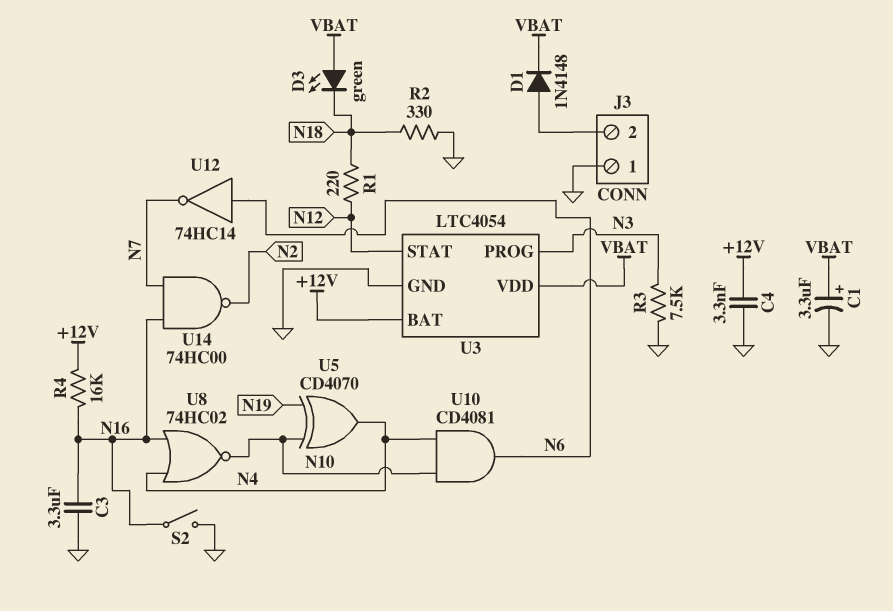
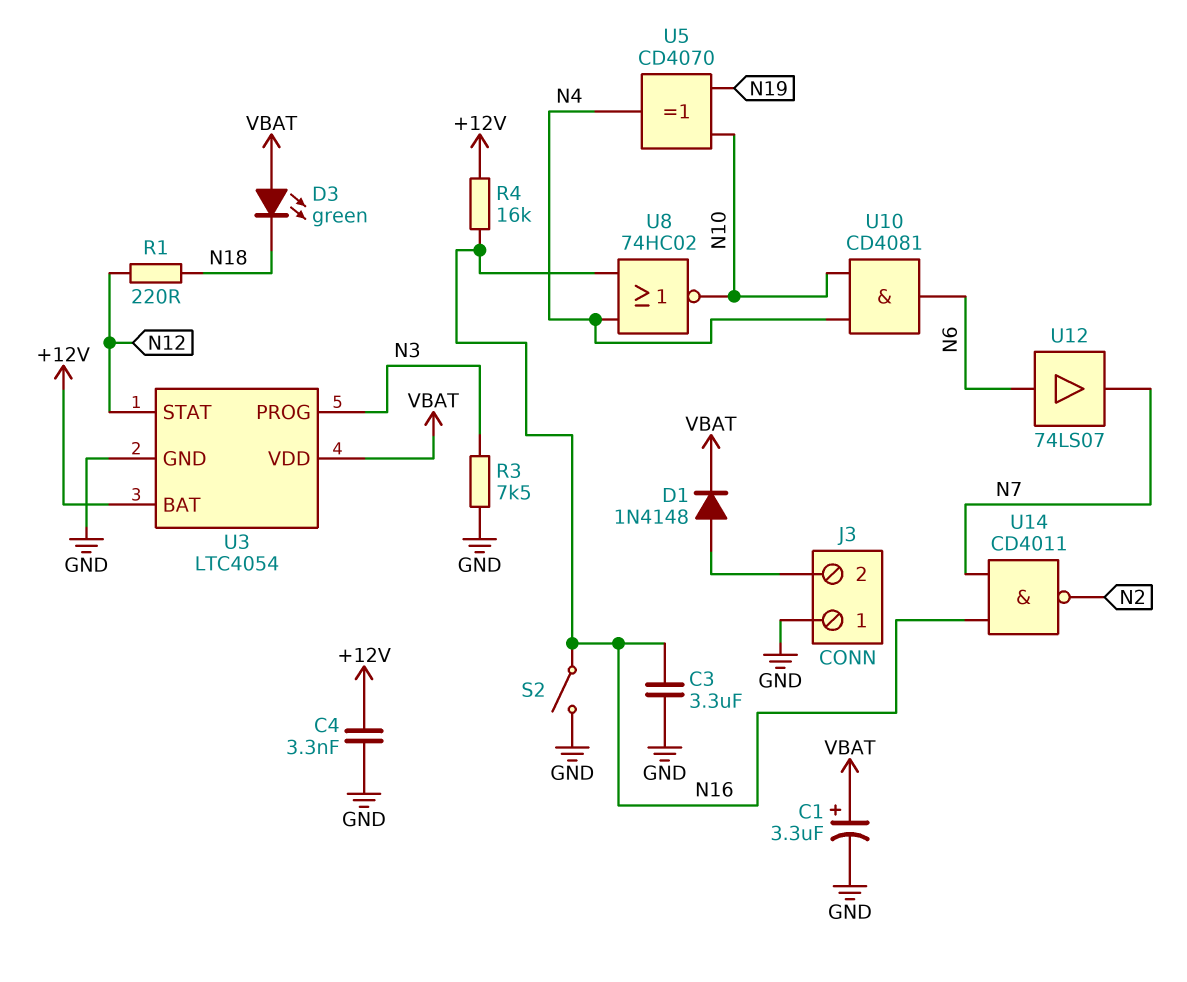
R2: 330 (GND, N18) -> none
U12: NOT 74HC14 (in N6, out N7) -> buffer 74LS07 (in N6, out N7)
U14: NAND 74HC00 (in N7, in N16, out N2) -> NAND CD4011 (in N7, in N16, out N2)

